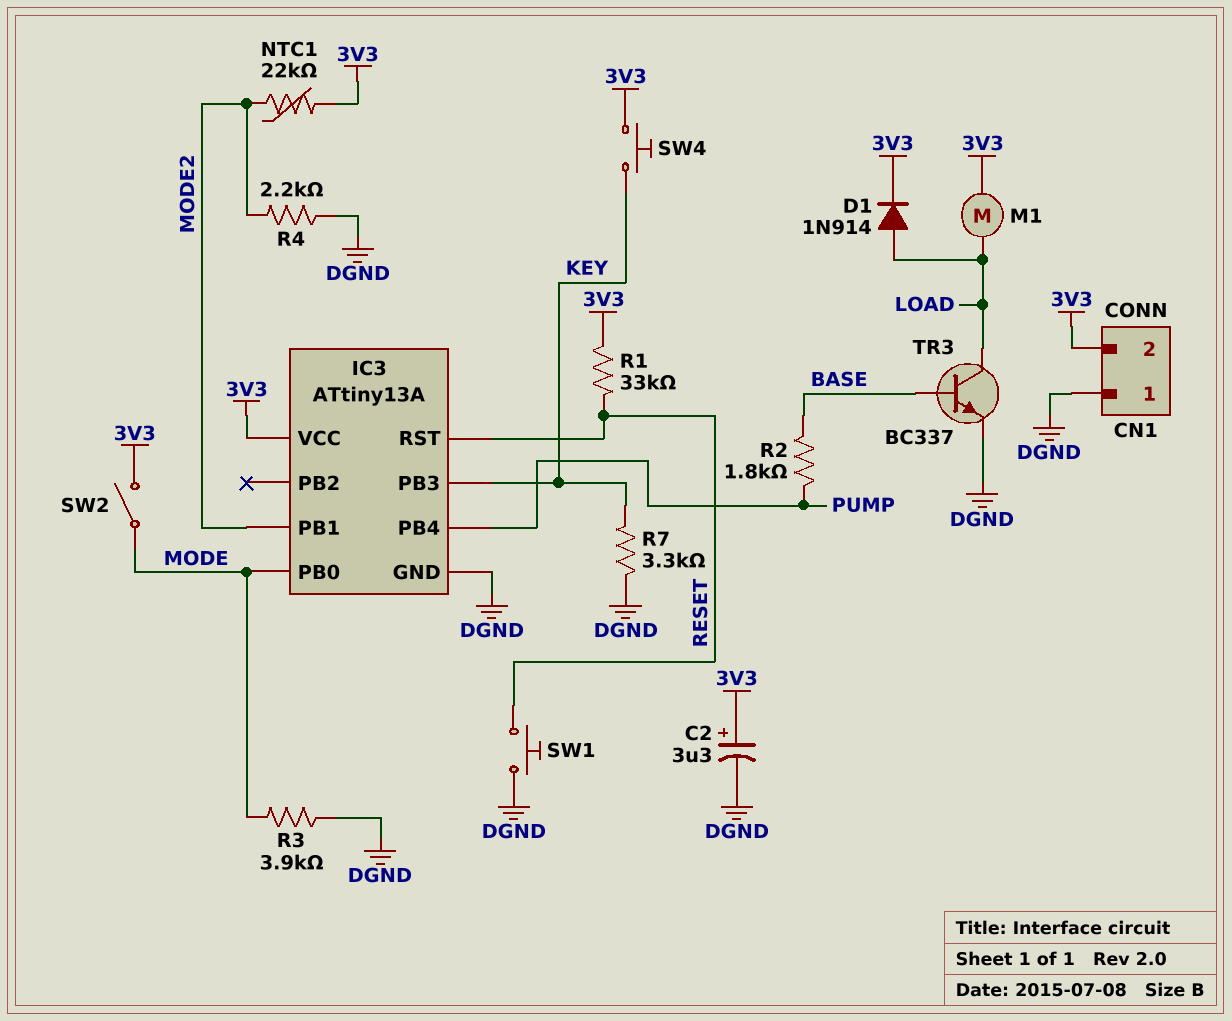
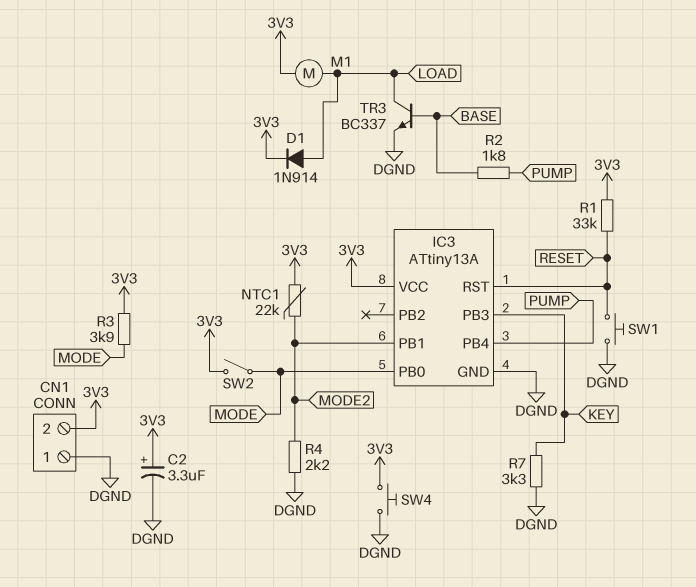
R3: 3.9k (DGND, MODE) -> 3.9k (3V3, MODE)
SW4: button (3V3, KEY) -> button (3V3, DGND)

